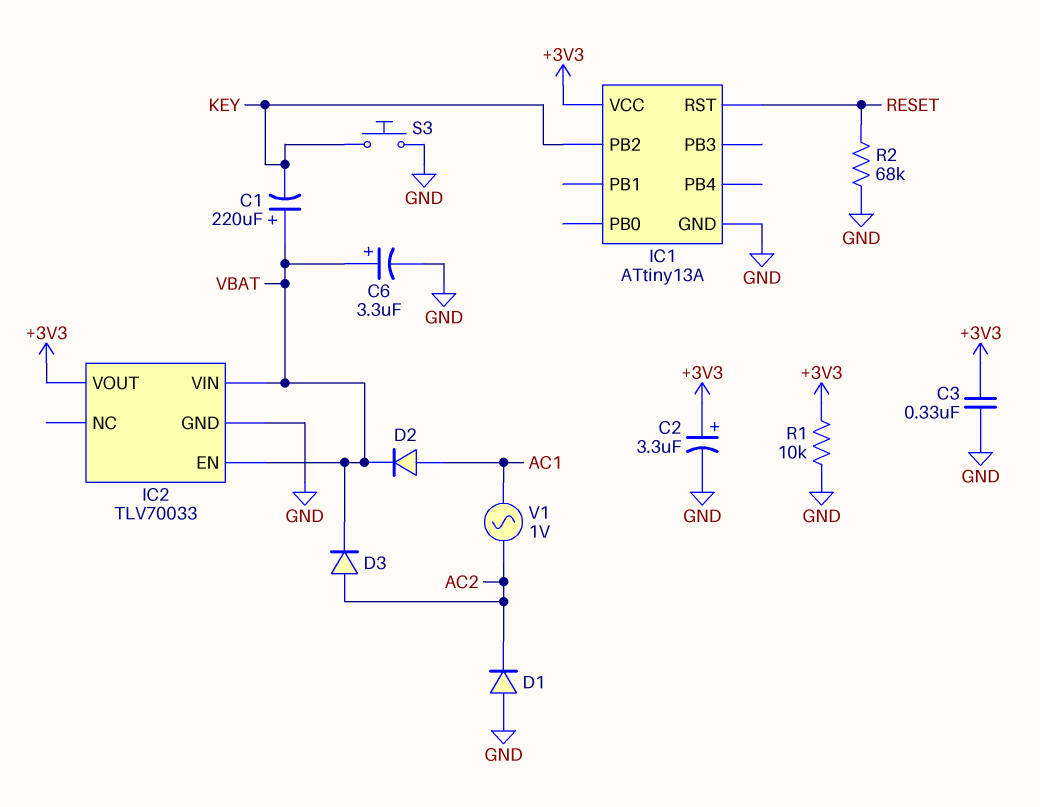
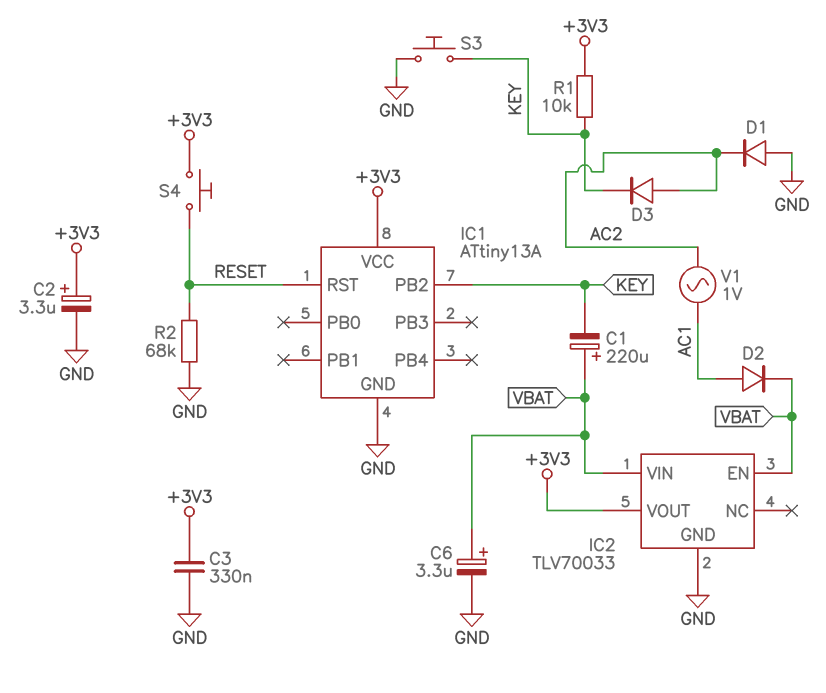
D3: diode (A AC2, K VBAT) -> diode (A AC2, K KEY)
R1: 10k (+3V3, GND) -> 10k (+3V3, KEY)
S4: none -> button (+3V3, RESET)

